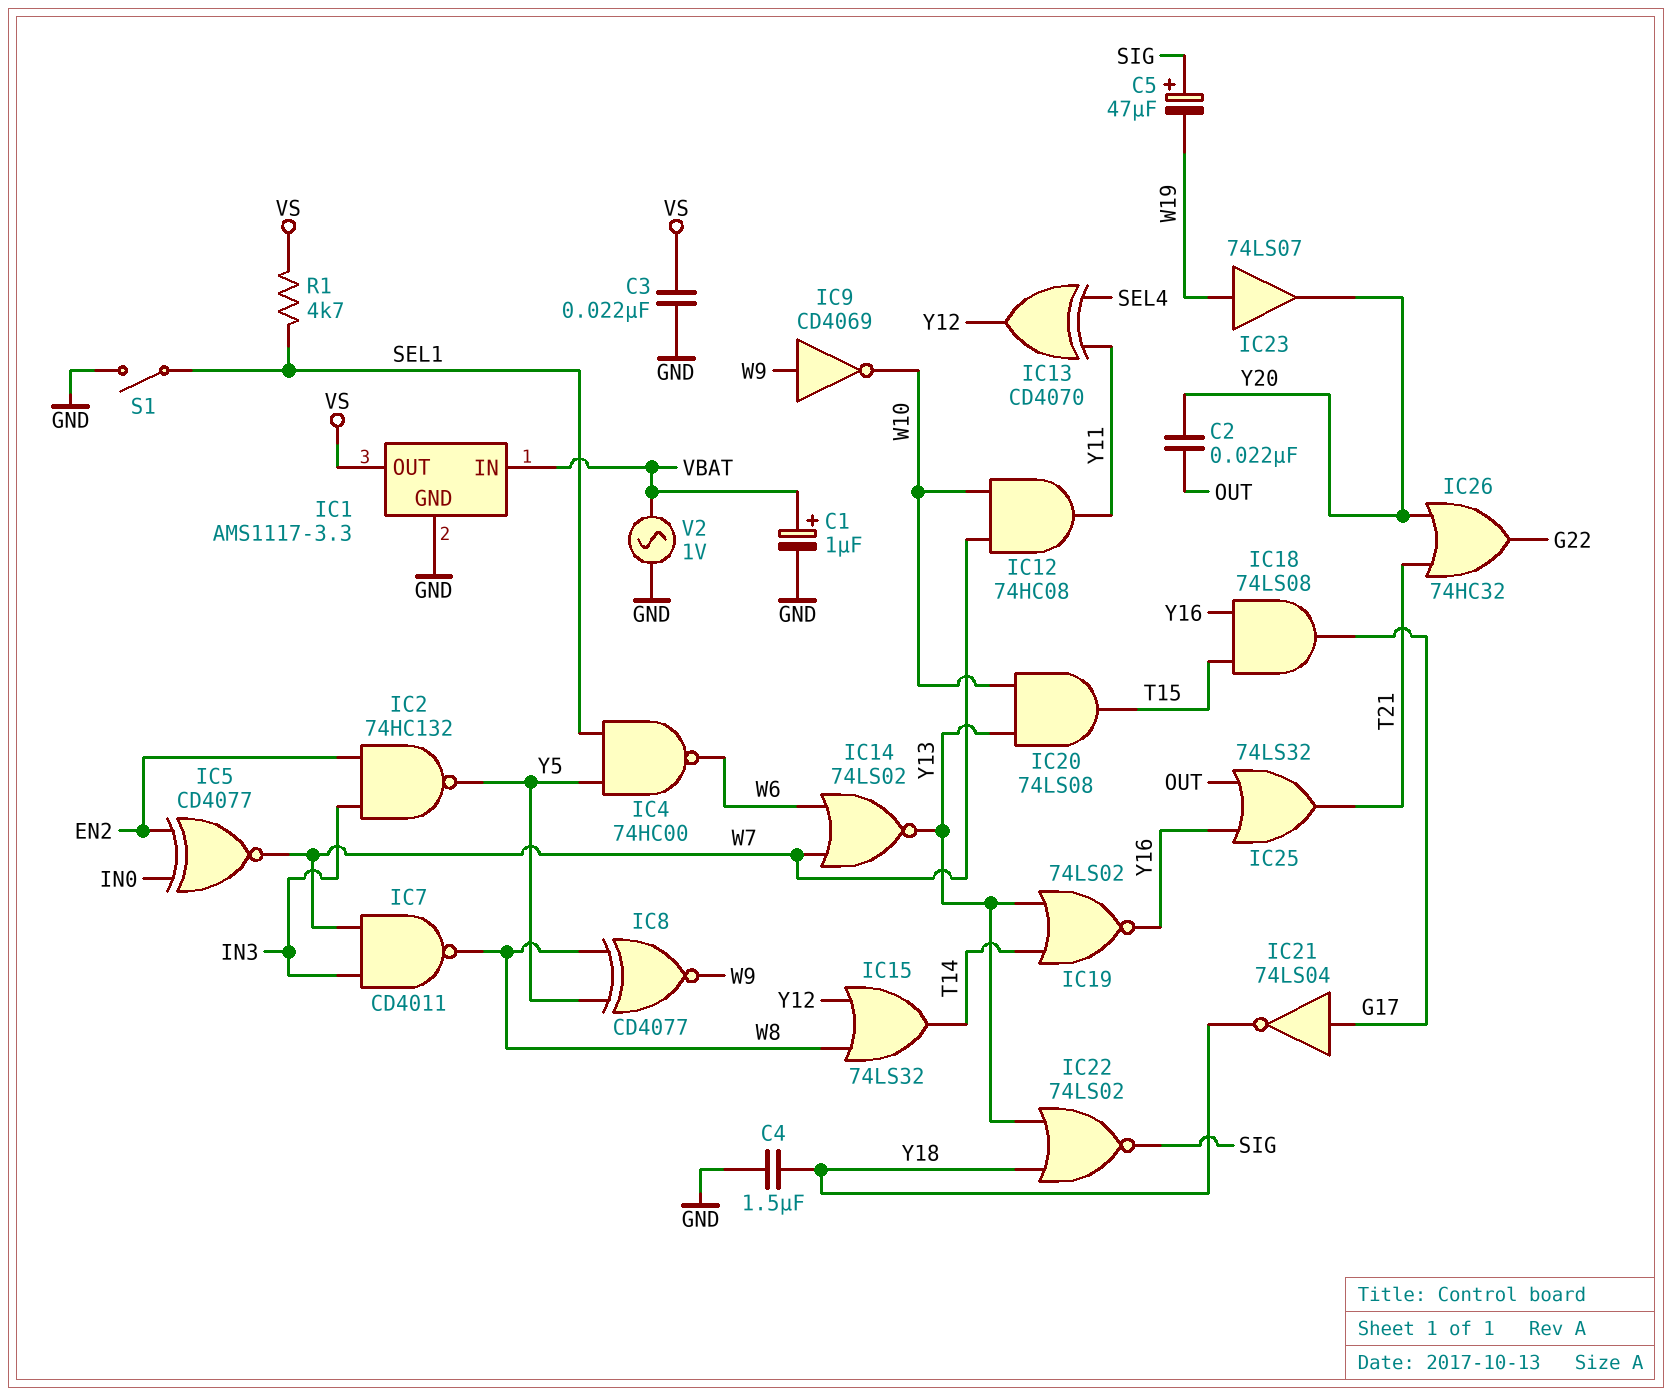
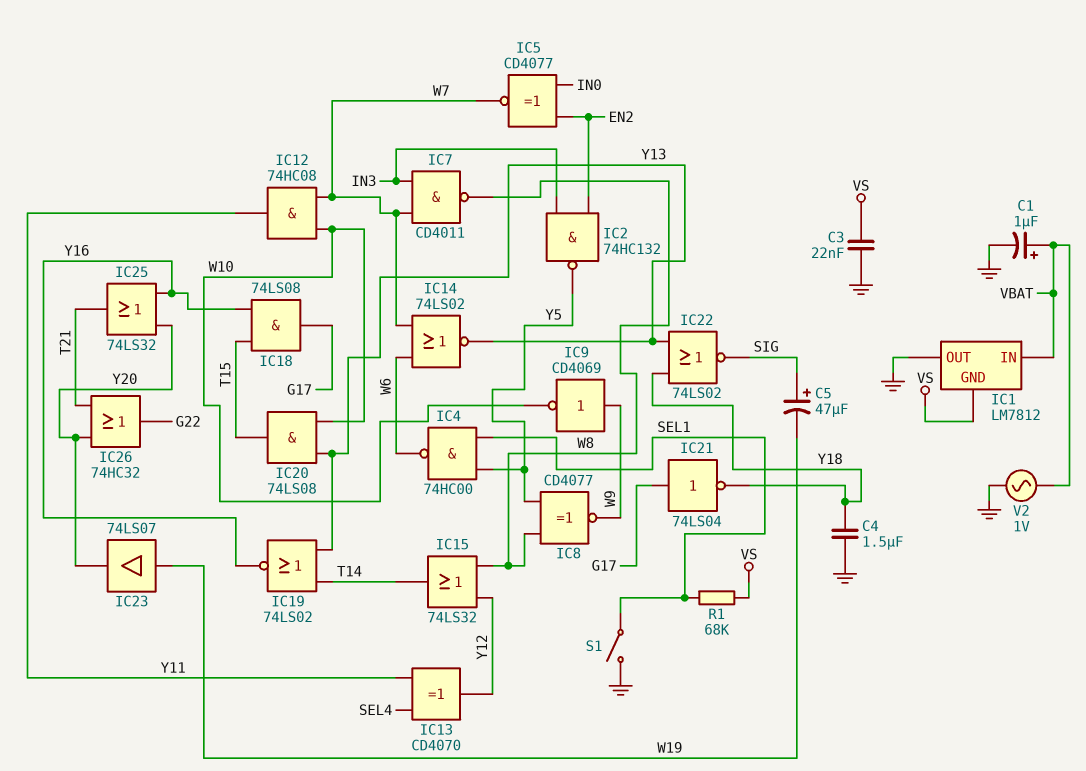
C2: 22nF (OUT, Y20) -> none
IC1: AMS1117-3.3 -> LM7812
IC1 pin GND: GND -> VS
IC1 pin OUT: VS -> GND
IC25: OR 74LS32 (in OUT, in Y16, out T21) -> OR 74LS32 (in Y16, in Y20, out T21)
R1: 4.7k (SEL1, VS) -> 68k (SEL1, VS)

